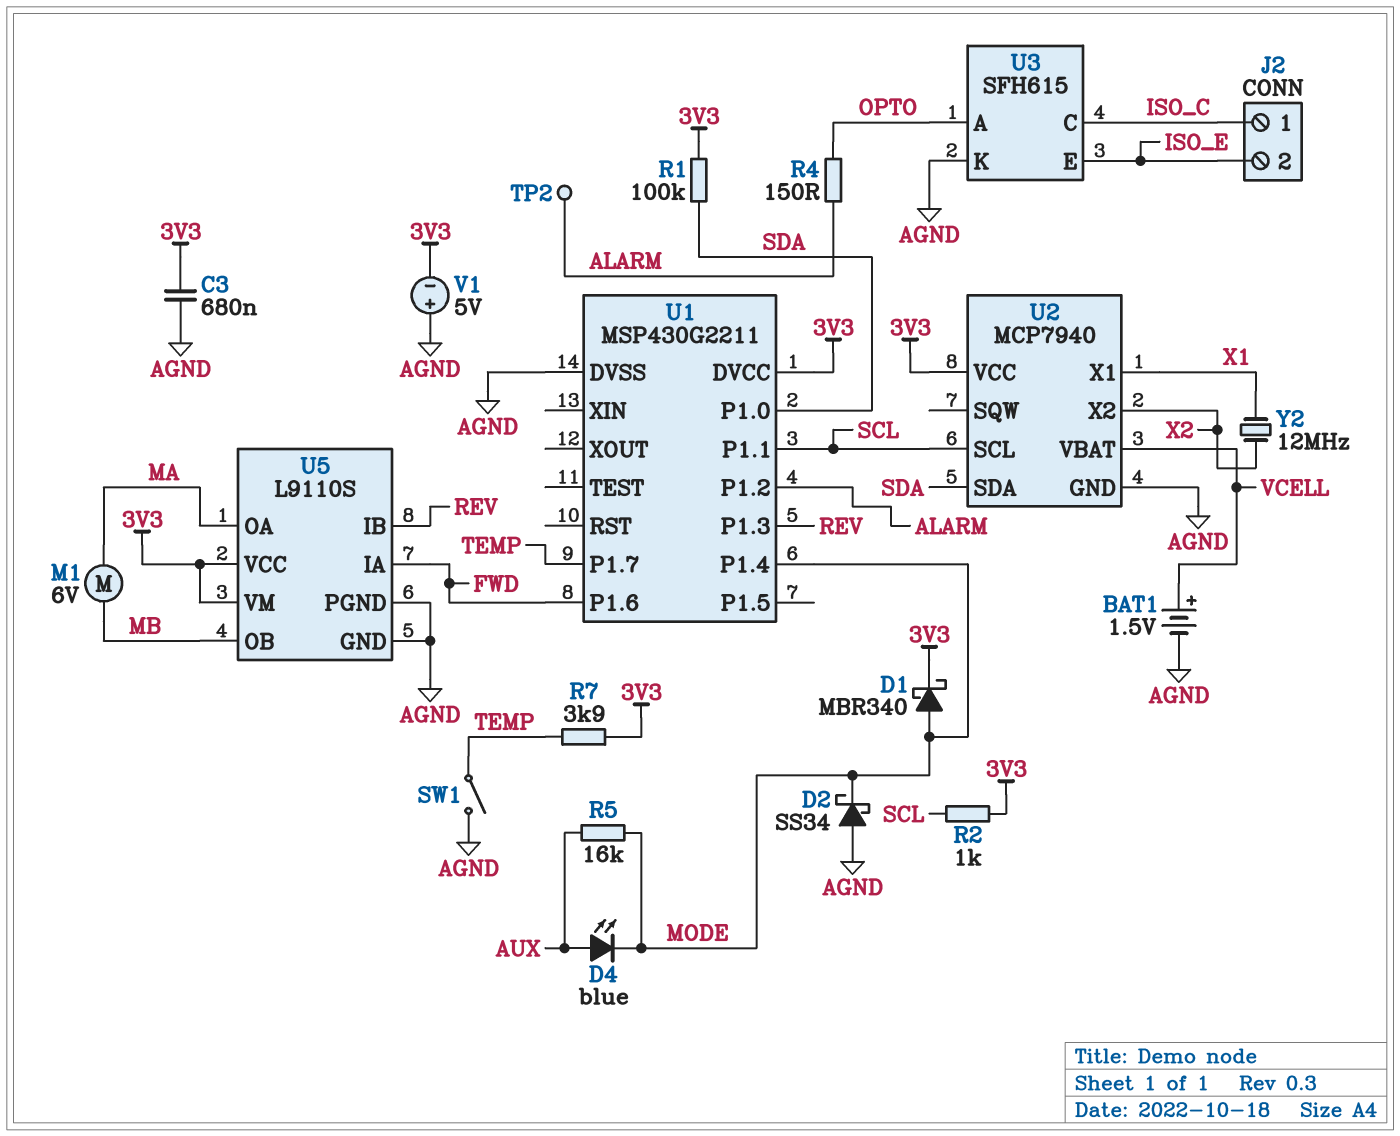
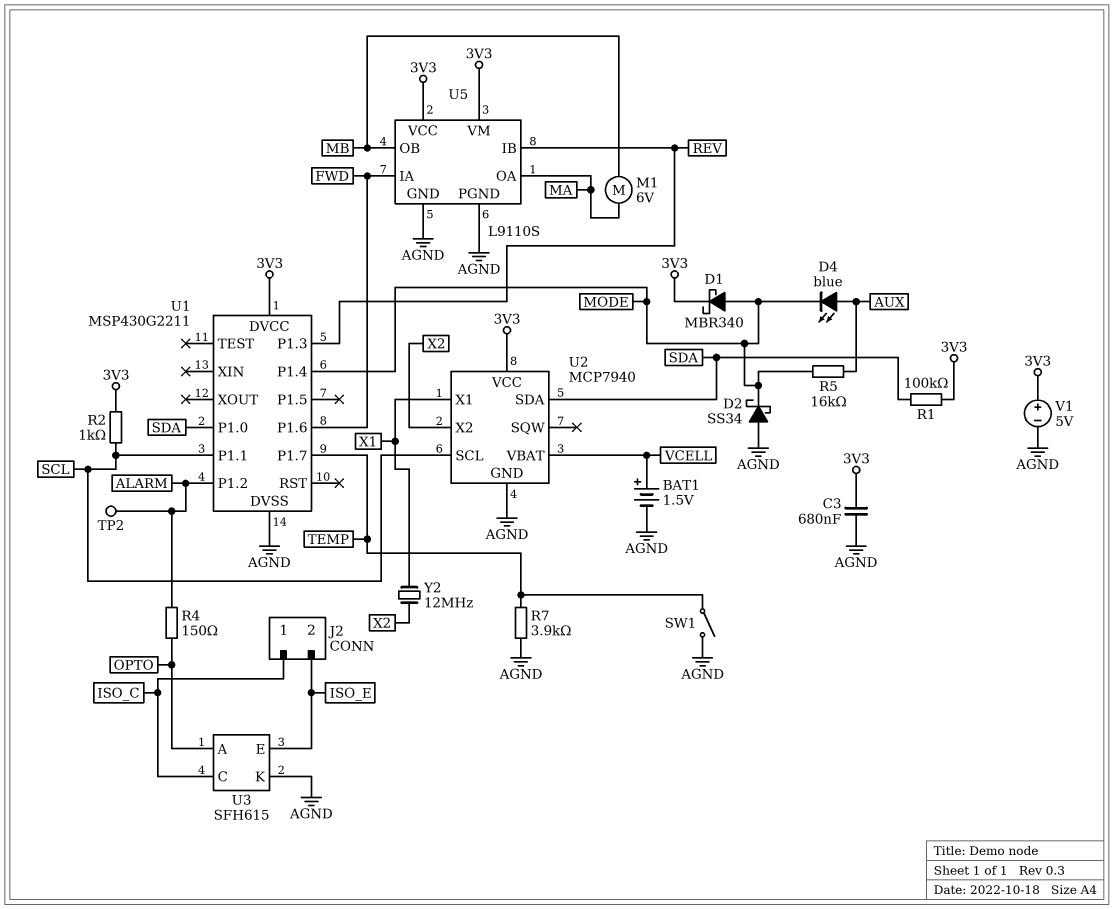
R7: 3.9k (3V3, TEMP) -> 3.9k (AGND, TEMP)
V1: 5V (plus AGND, minus 3V3) -> 5V (plus 3V3, minus AGND)

